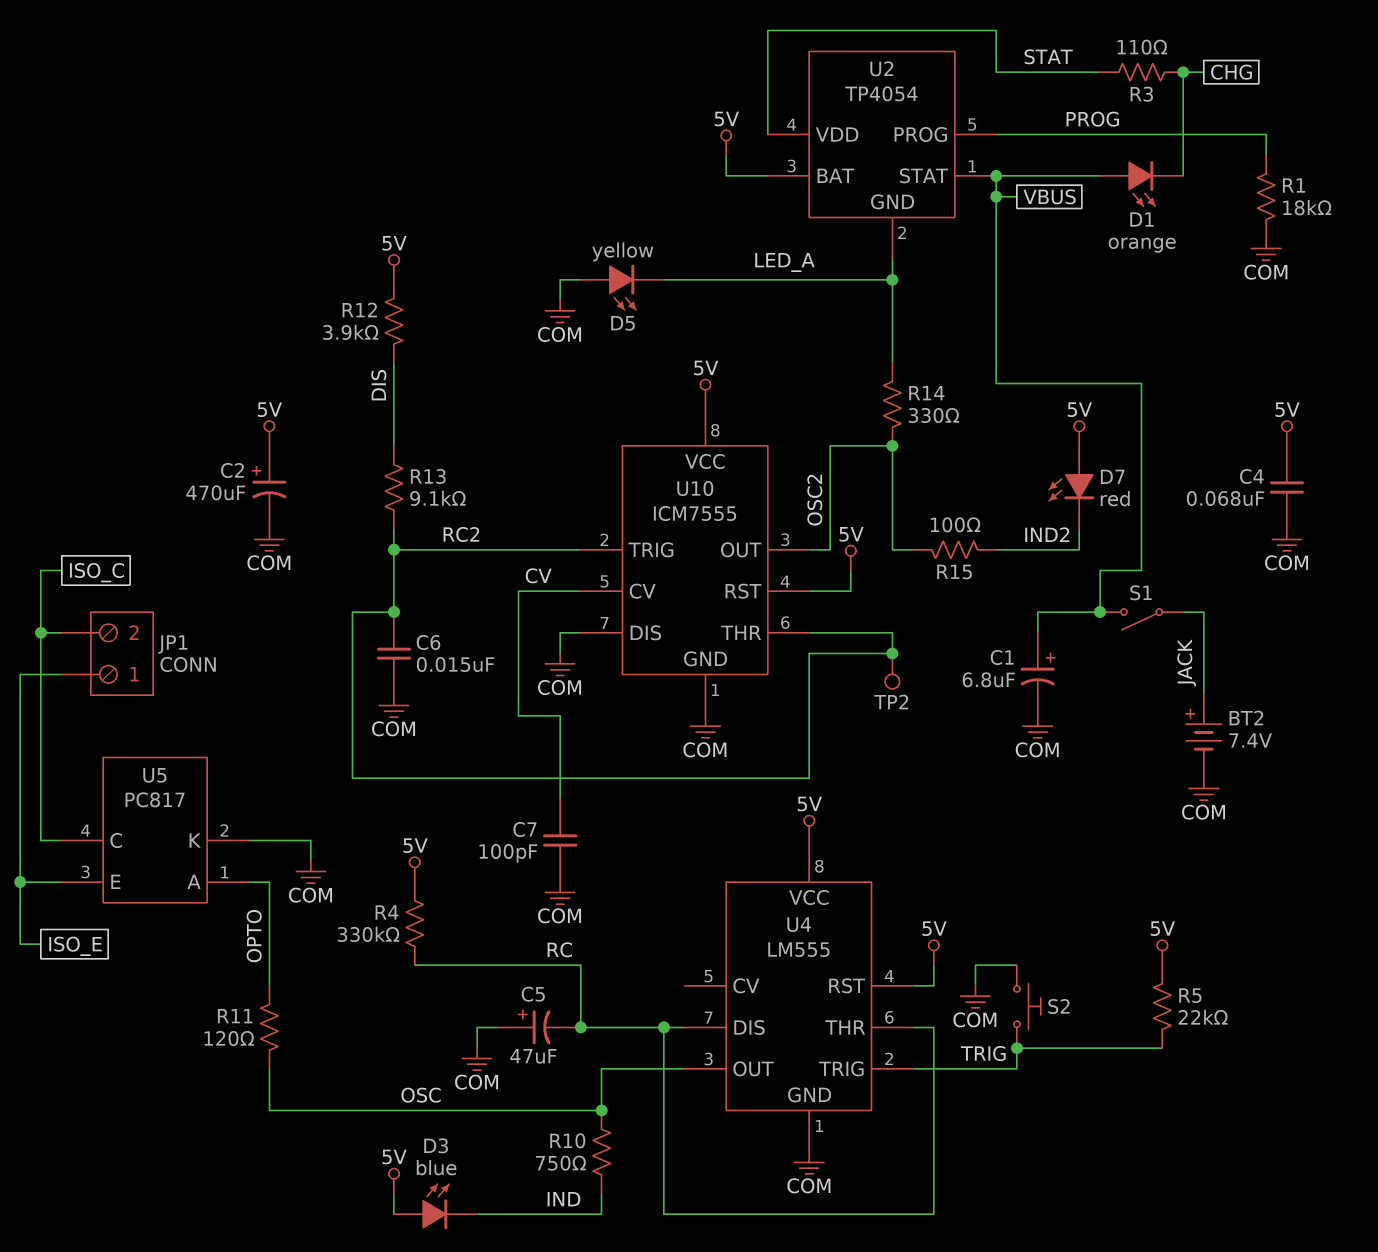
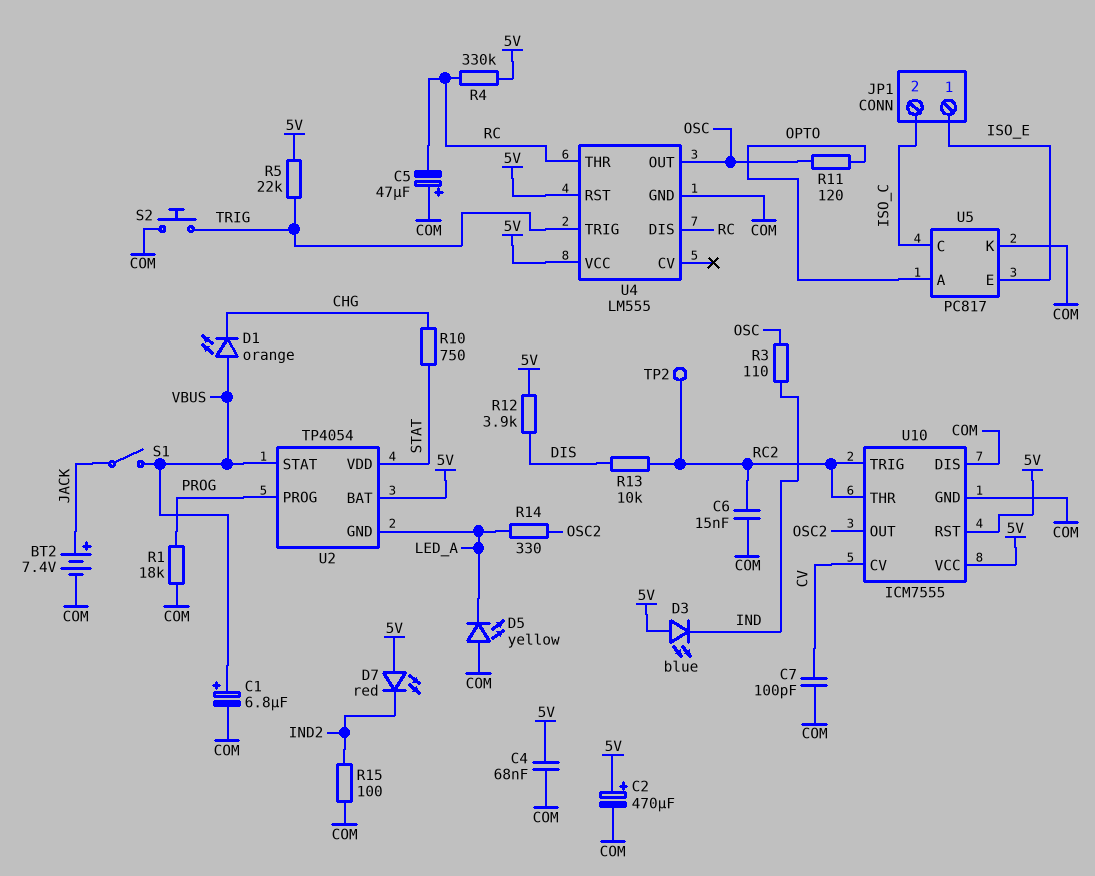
R3: 110 (CHG, STAT) -> 110 (IND, OSC)
R10: 750 (IND, OSC) -> 750 (CHG, STAT)
R13: 9.1k (DIS, RC2) -> 10k (DIS, RC2)
R15: 100 (IND2, OSC2) -> 100 (COM, IND2)

